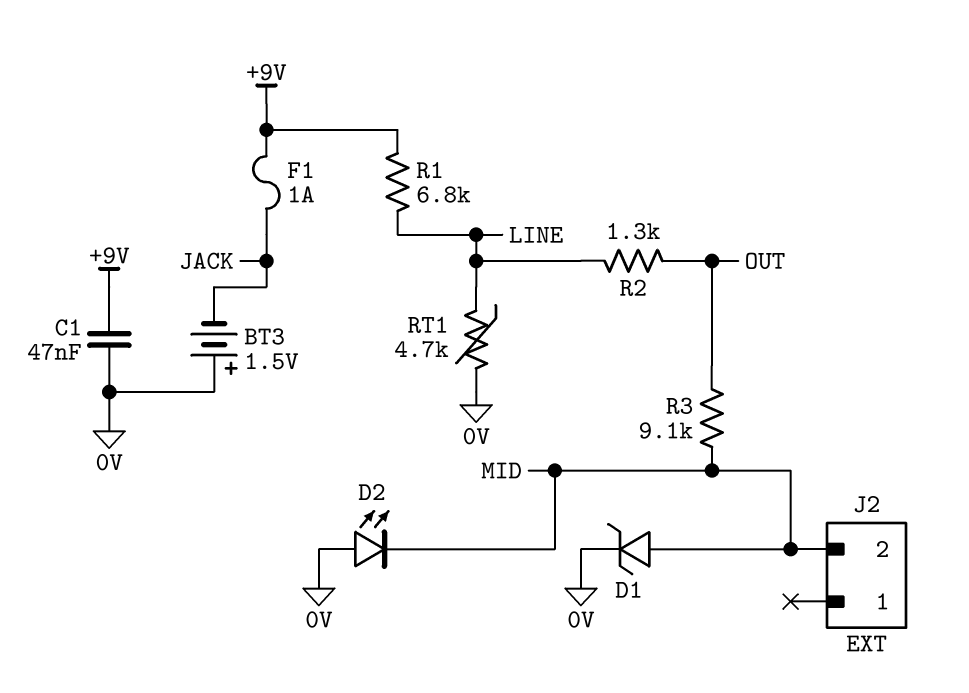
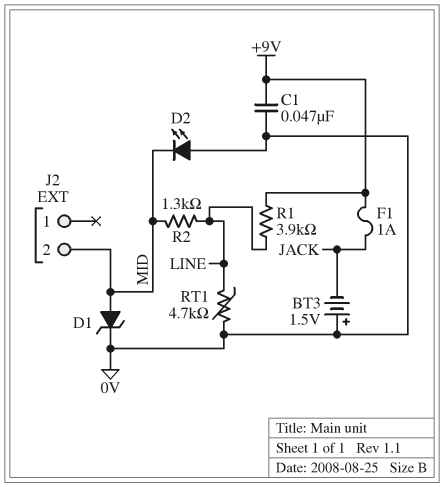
R1: 6.8k (+9V, LINE) -> 3.9k (+9V, LINE)
R2: 1.3k (LINE, OUT) -> 1.3k (LINE, MID)
R3: 9.1k (MID, OUT) -> none

